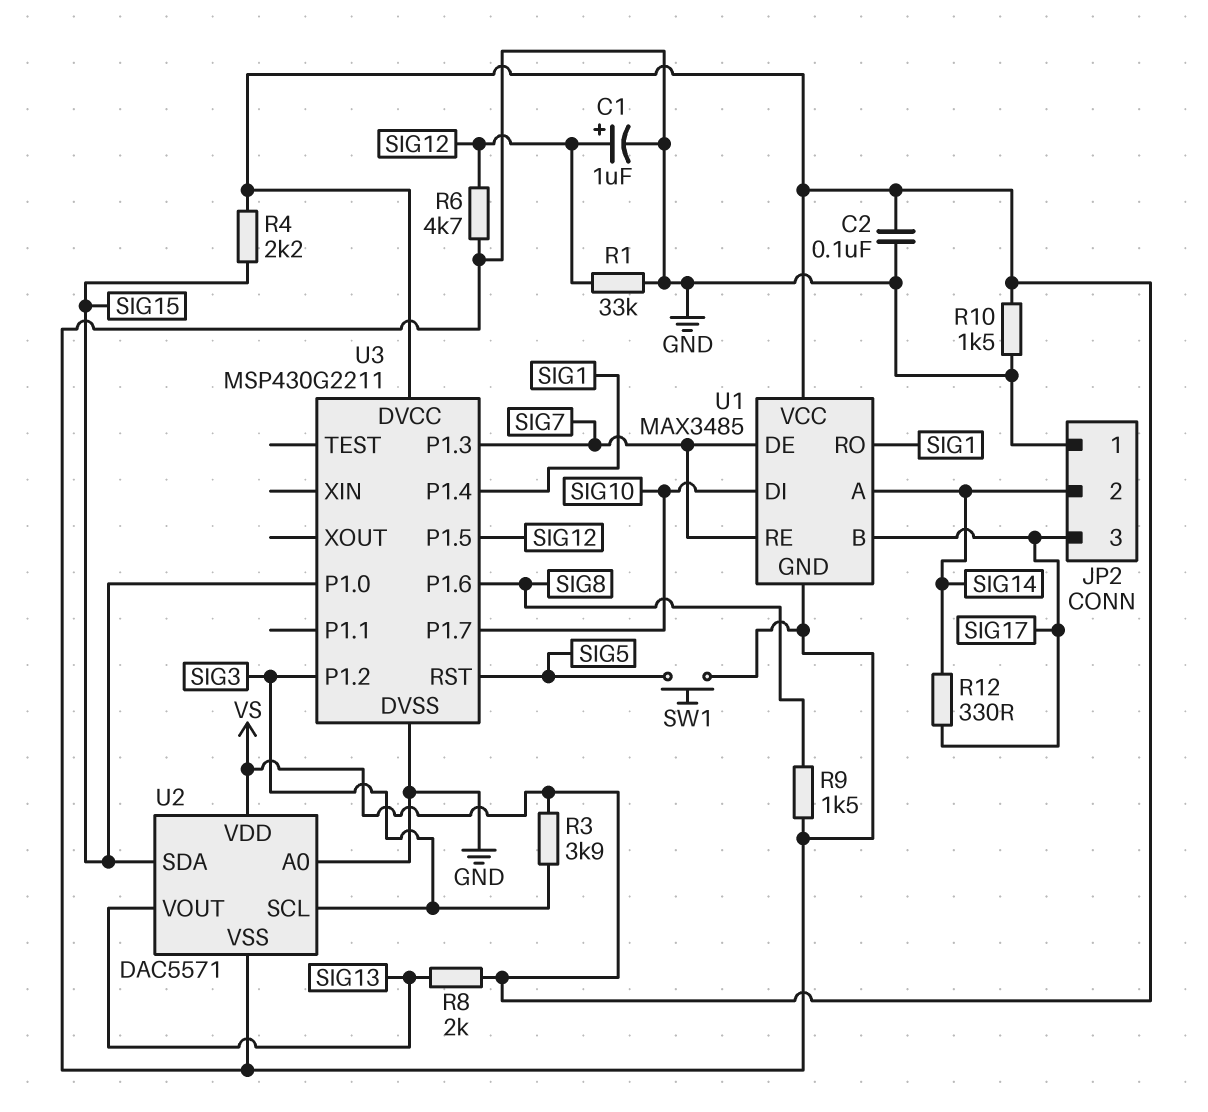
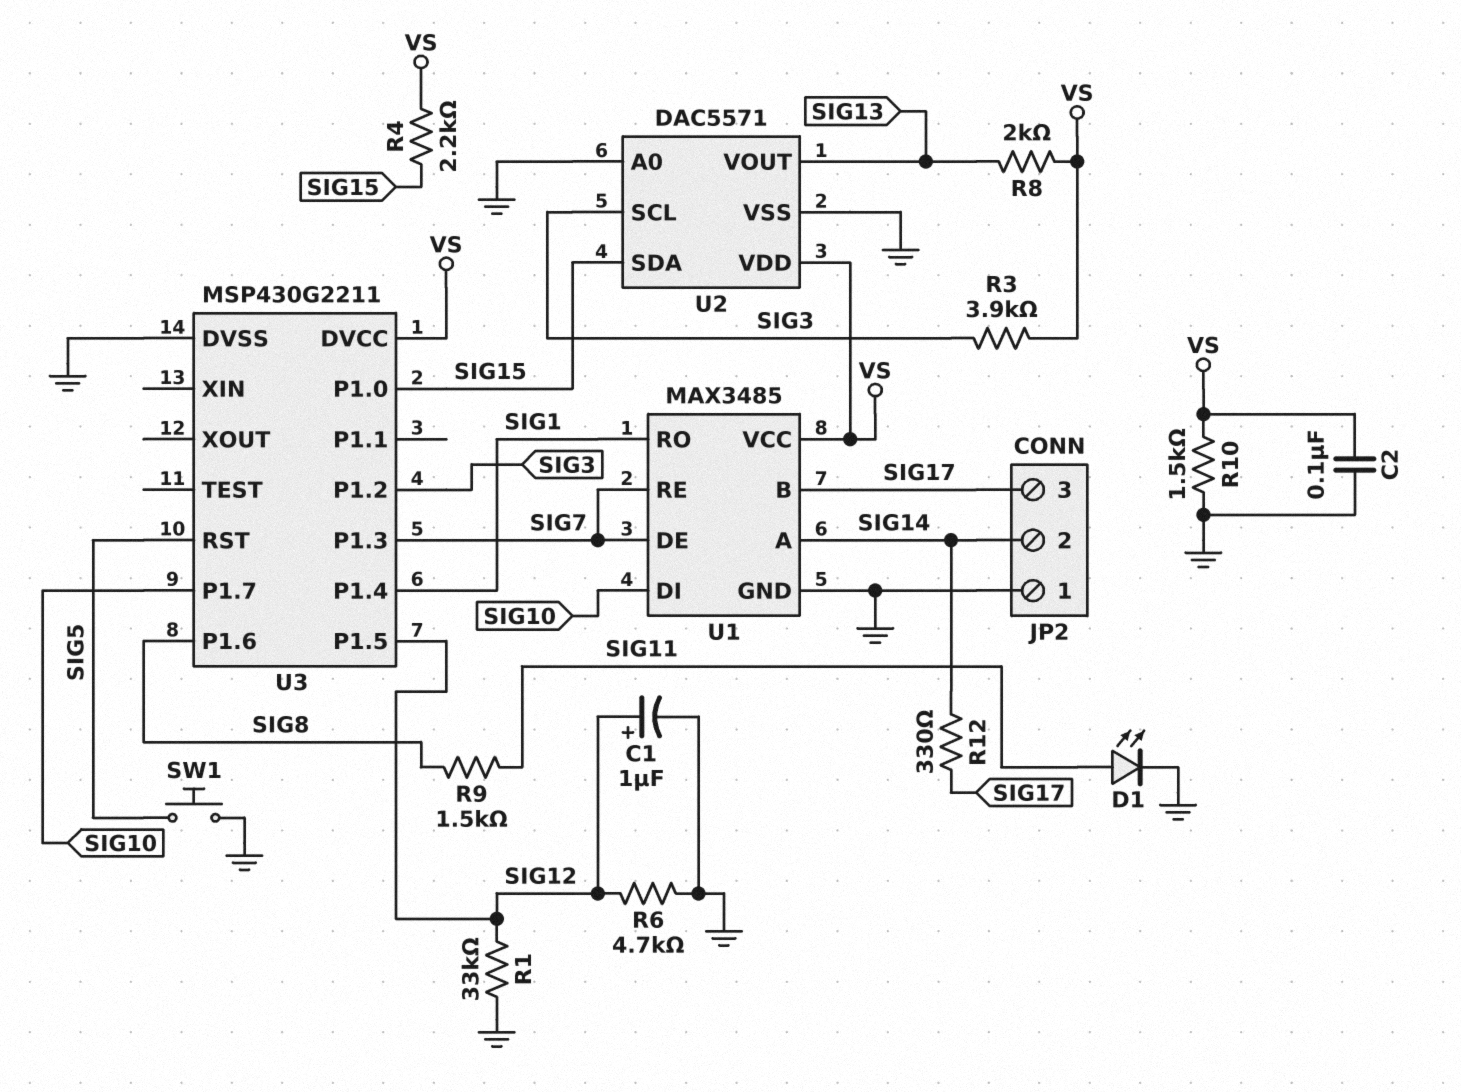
D1: none -> LED (A SIG11, K GND)
R9: 1.5k (GND, SIG8) -> 1.5k (SIG8, SIG11)

